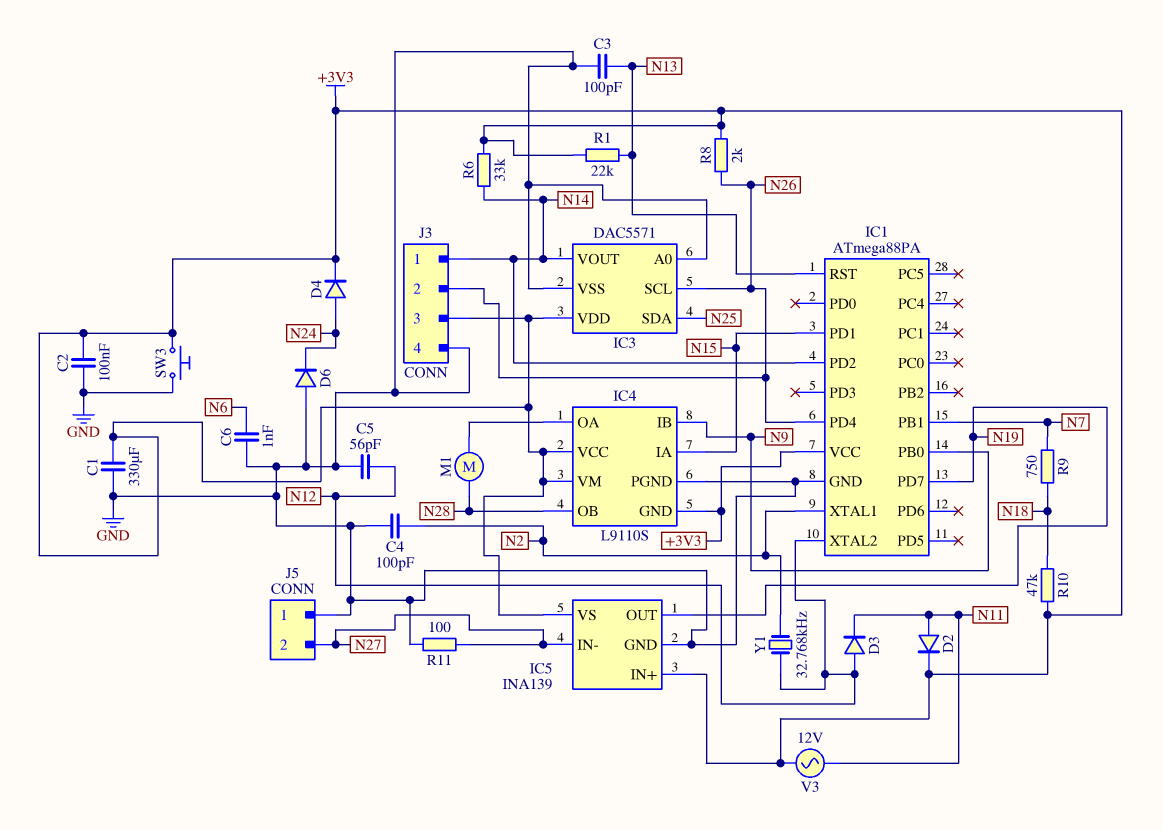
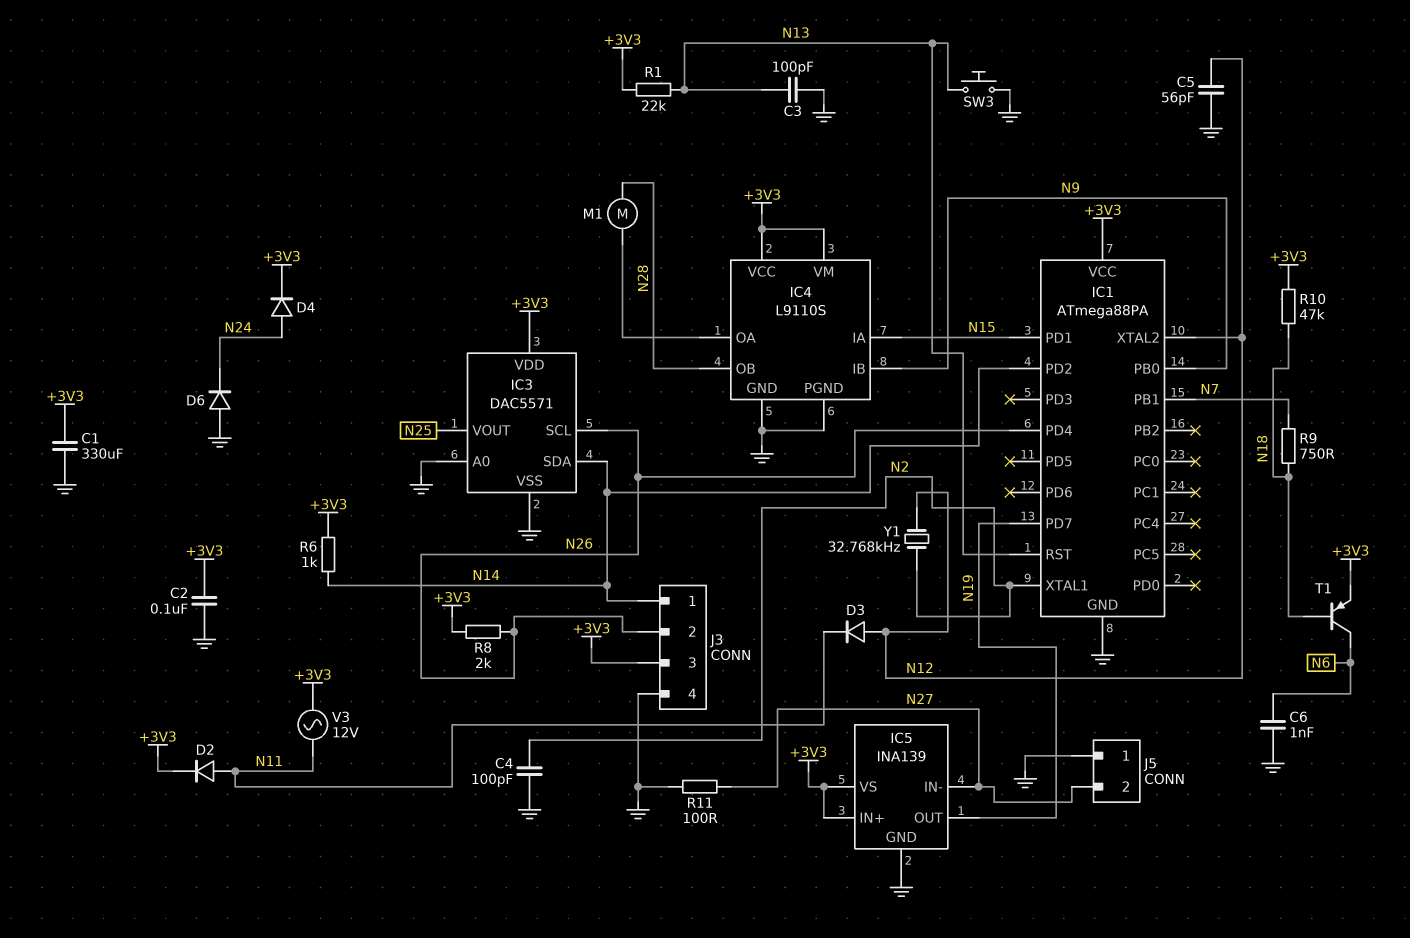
IC3 pin SDA: N25 -> N14
IC3 pin VOUT: N14 -> N25
IC4 pin GND: +3V3 -> GND
R6: 33k (+3V3, N14) -> 1k (+3V3, N14)
SW3: button (+3V3, GND) -> button (GND, N13)
T1: none -> PNP (B N18, C N6, E +3V3)

